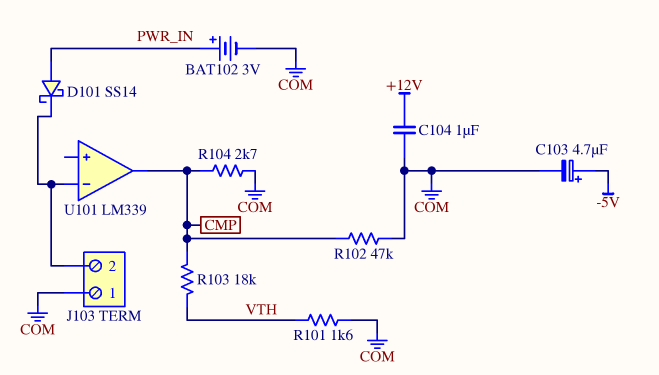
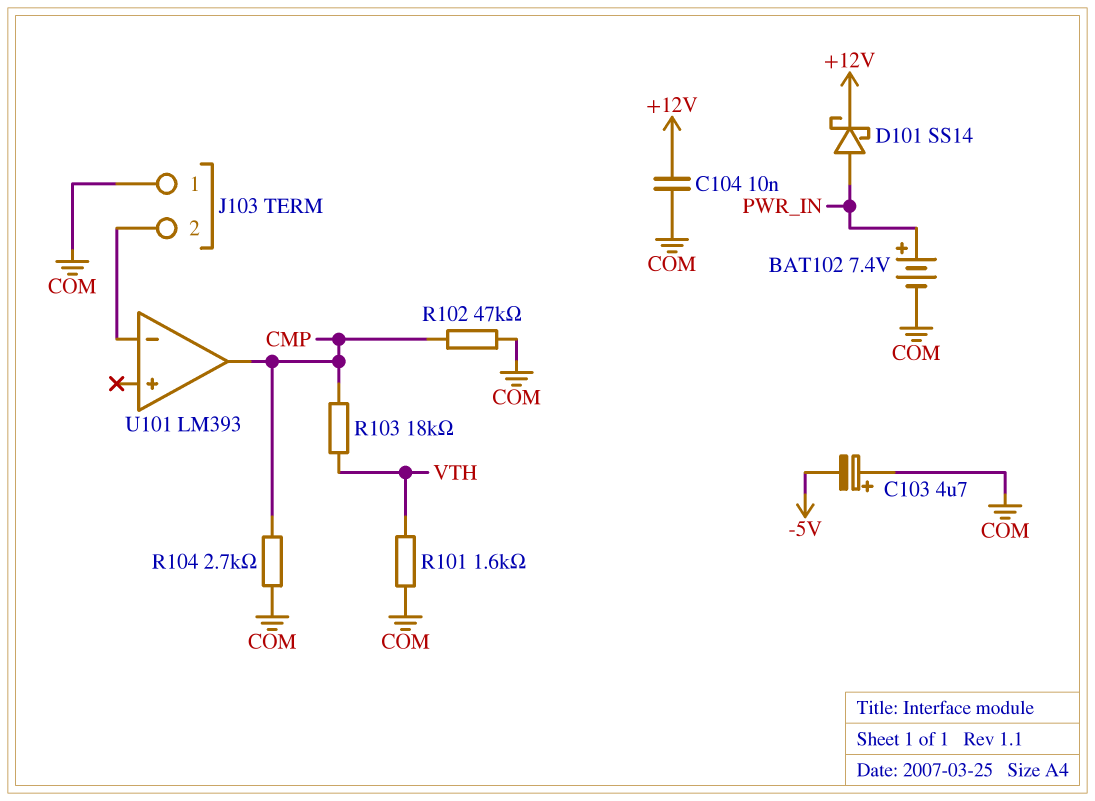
BAT102: 3V (plus PWR_IN, minus COM) -> 7.4V (plus PWR_IN, minus COM)
C103: 4.7uF (plus -5V, minus COM) -> 4.7uF (plus COM, minus -5V)
C104: 1uF (+12V, COM) -> 10nF (+12V, COM)
D101: schottky SS14 (A PWR_IN, K J103/2) -> schottky SS14 (A PWR_IN, K +12V)
U101: LM339 -> LM393

